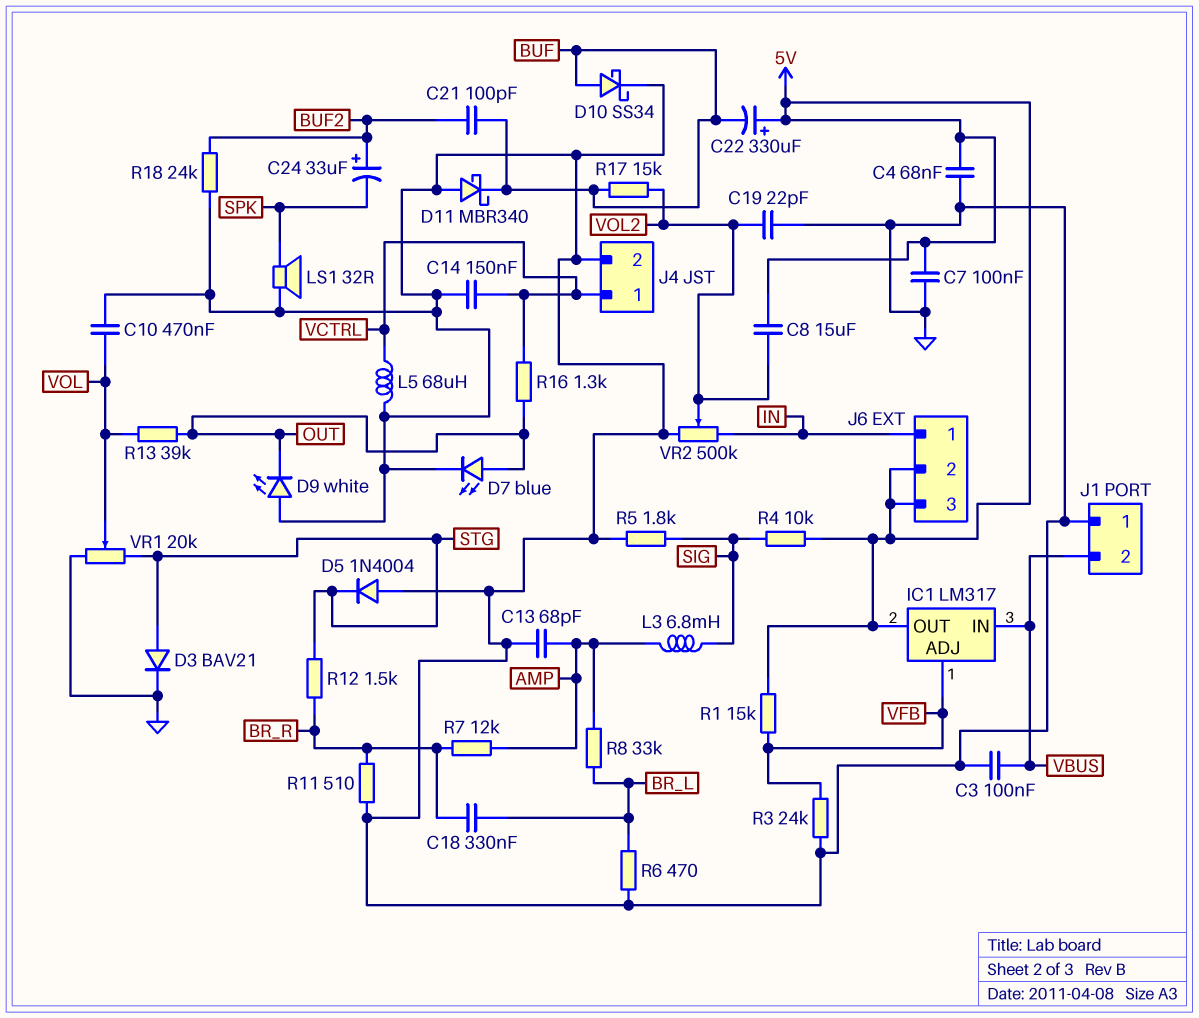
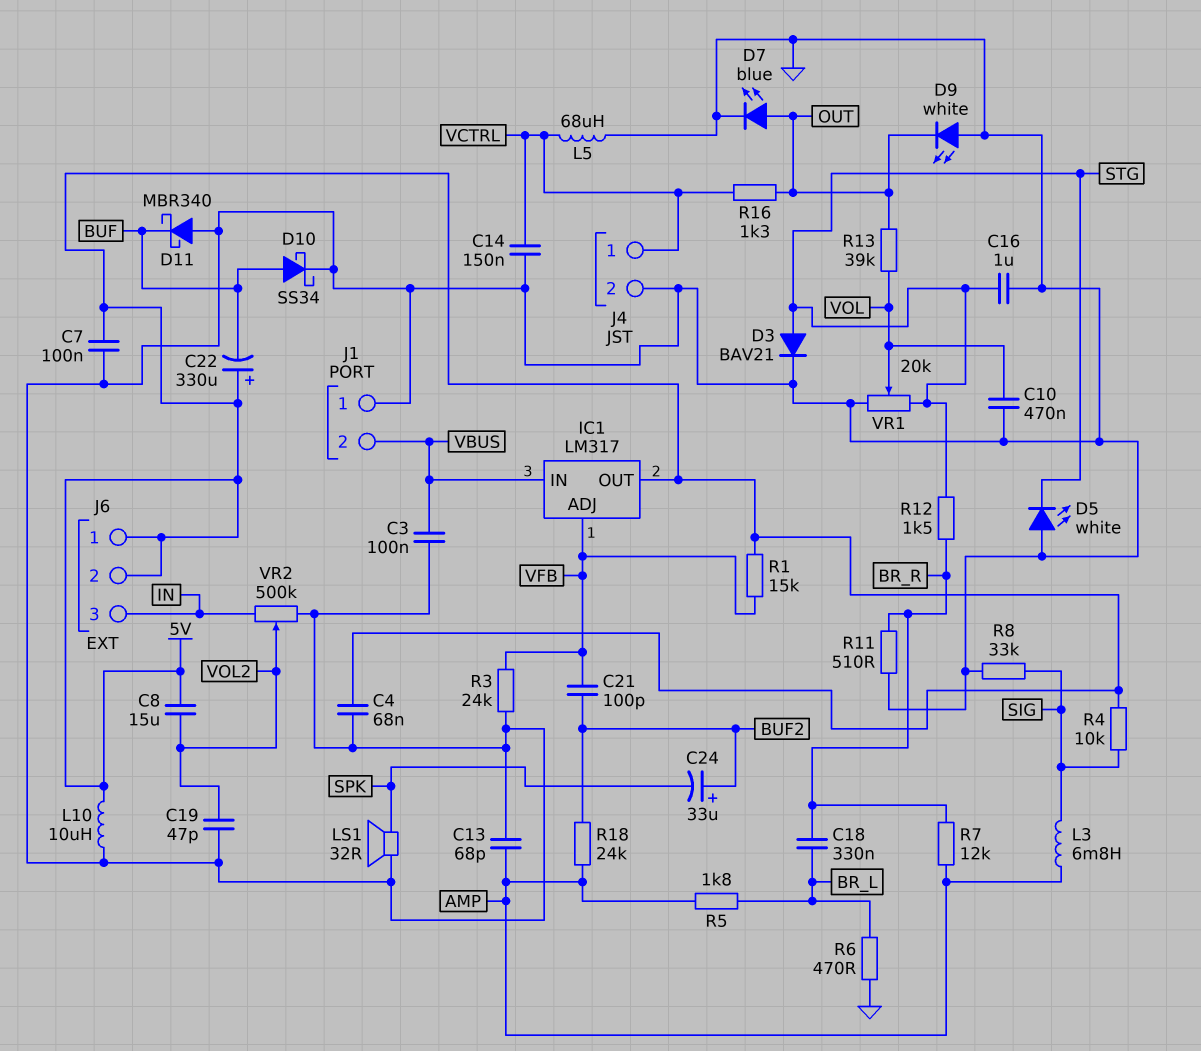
C16: none -> 1uF (GND, STG)
C19: 22pF (GND, VOL2) -> 47pF (GND, VOL2)
C21: 100pF (BUF, BUF2) -> 100pF (BUF2, VFB)
D5: diode 1N4004 (A GND, K STG) -> LED white (A GND, K STG)
J6 pin 1: IN -> 5V
J6 pin 3: 5V -> IN
L10: none -> 10uH (5V, GND)
R5: 1.8k (GND, SIG) -> 1.8k (AMP, BR_L)
R8: 33k (AMP, BR_L) -> 33k (GND, SIG)
R17: 15k (BUF, VOL2) -> none
R18: 24k (BUF2, GND) -> 24k (AMP, BUF2)

